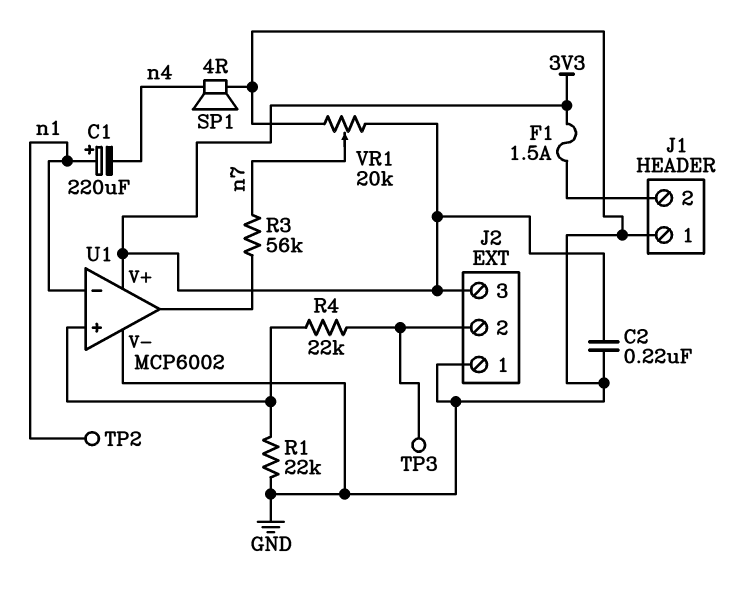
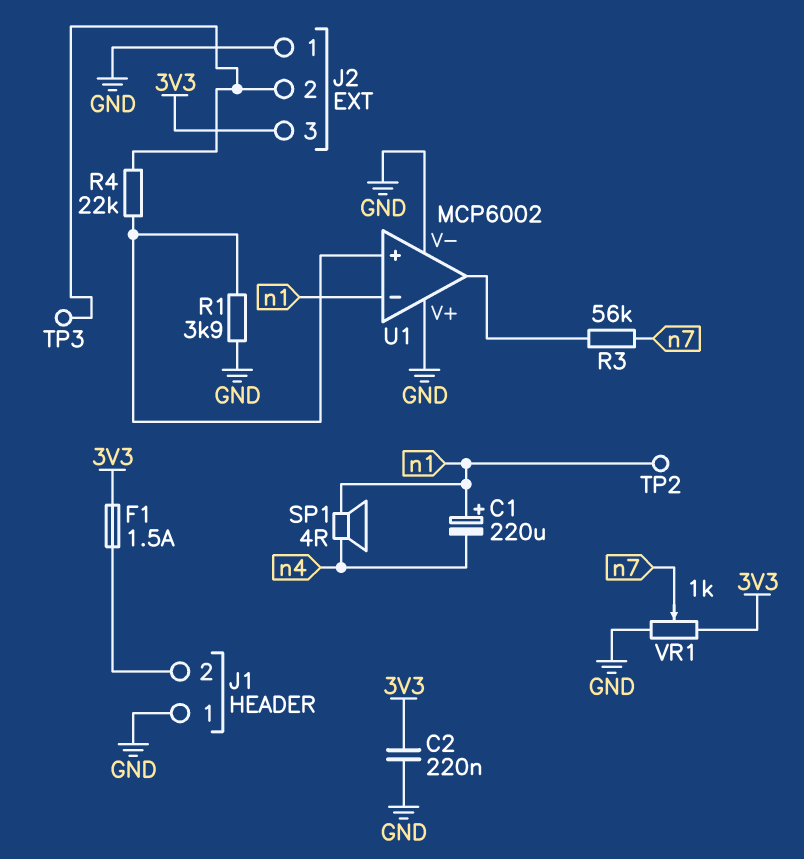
R1: 22k (GND, U1/in+) -> 3.9k (GND, U1/in+)
SP1: speaker 4R (GND, n4) -> speaker 4R (n1, n4)
U1 pin V+: 3V3 -> GND
VR1: 20k (3V3, GND, wiper n7) -> 1k (3V3, GND, wiper n7)

